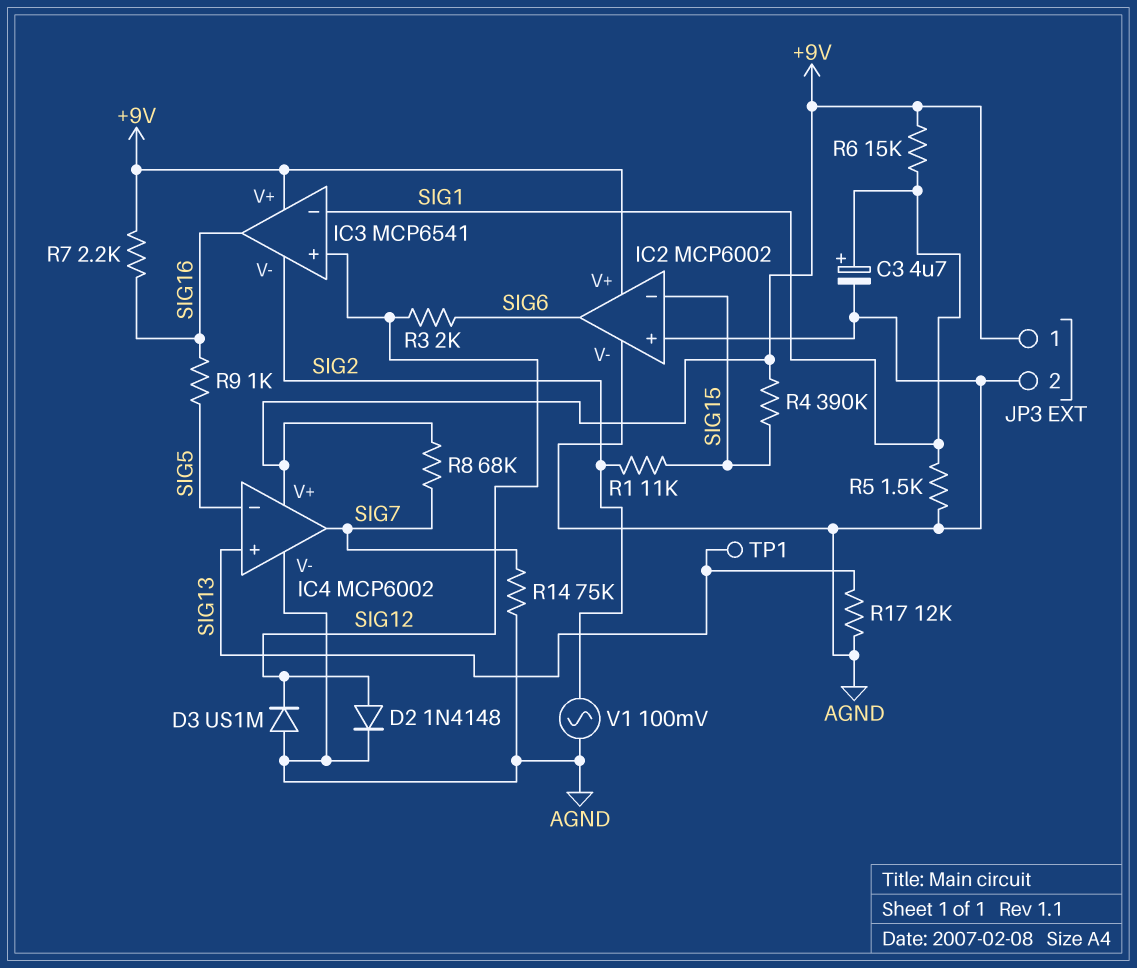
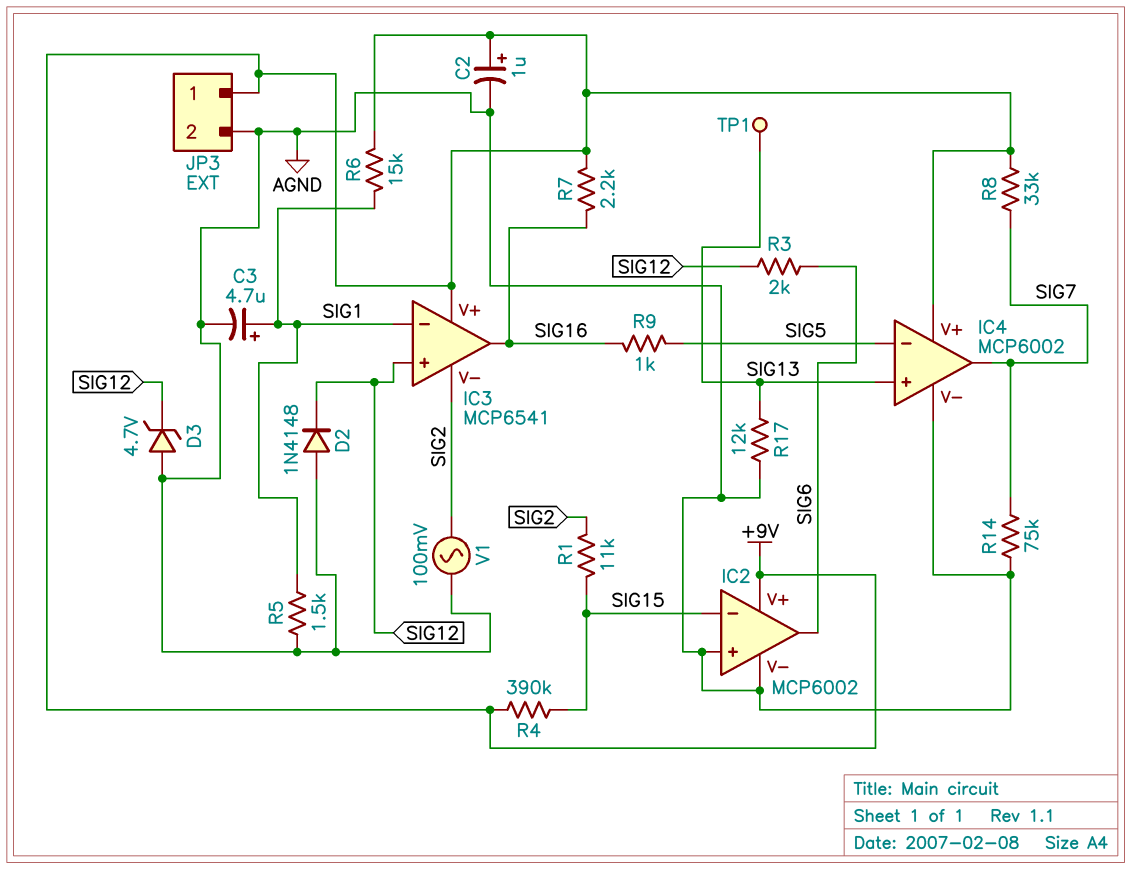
C2: none -> 1uF (plus +9V, minus AGND)
D2: diode 1N4148 (A SIG12, K AGND) -> diode 1N4148 (A AGND, K SIG12)
D3: diode US1M (A AGND, K SIG12) -> zener 4.7V (A AGND, K SIG12)
R8: 68k (+9V, SIG7) -> 33k (+9V, SIG7)

